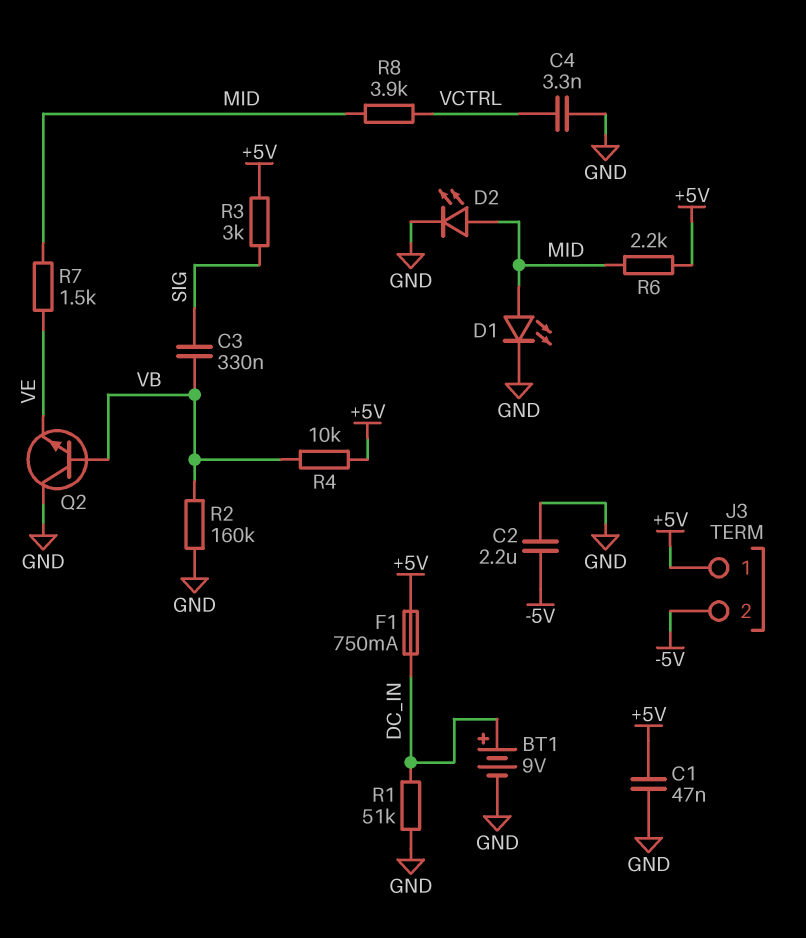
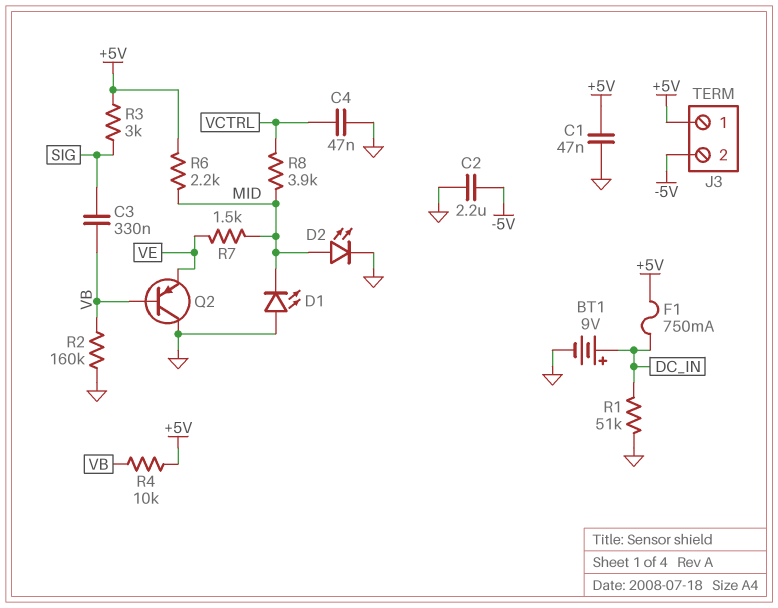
C4: 3.3nF (GND, VCTRL) -> 47nF (GND, VCTRL)
D1: LED (A MID, K GND) -> LED (A GND, K MID)
Q2: NPN (B VB, C GND, E VE) -> PNP (B VB, C GND, E VE)

